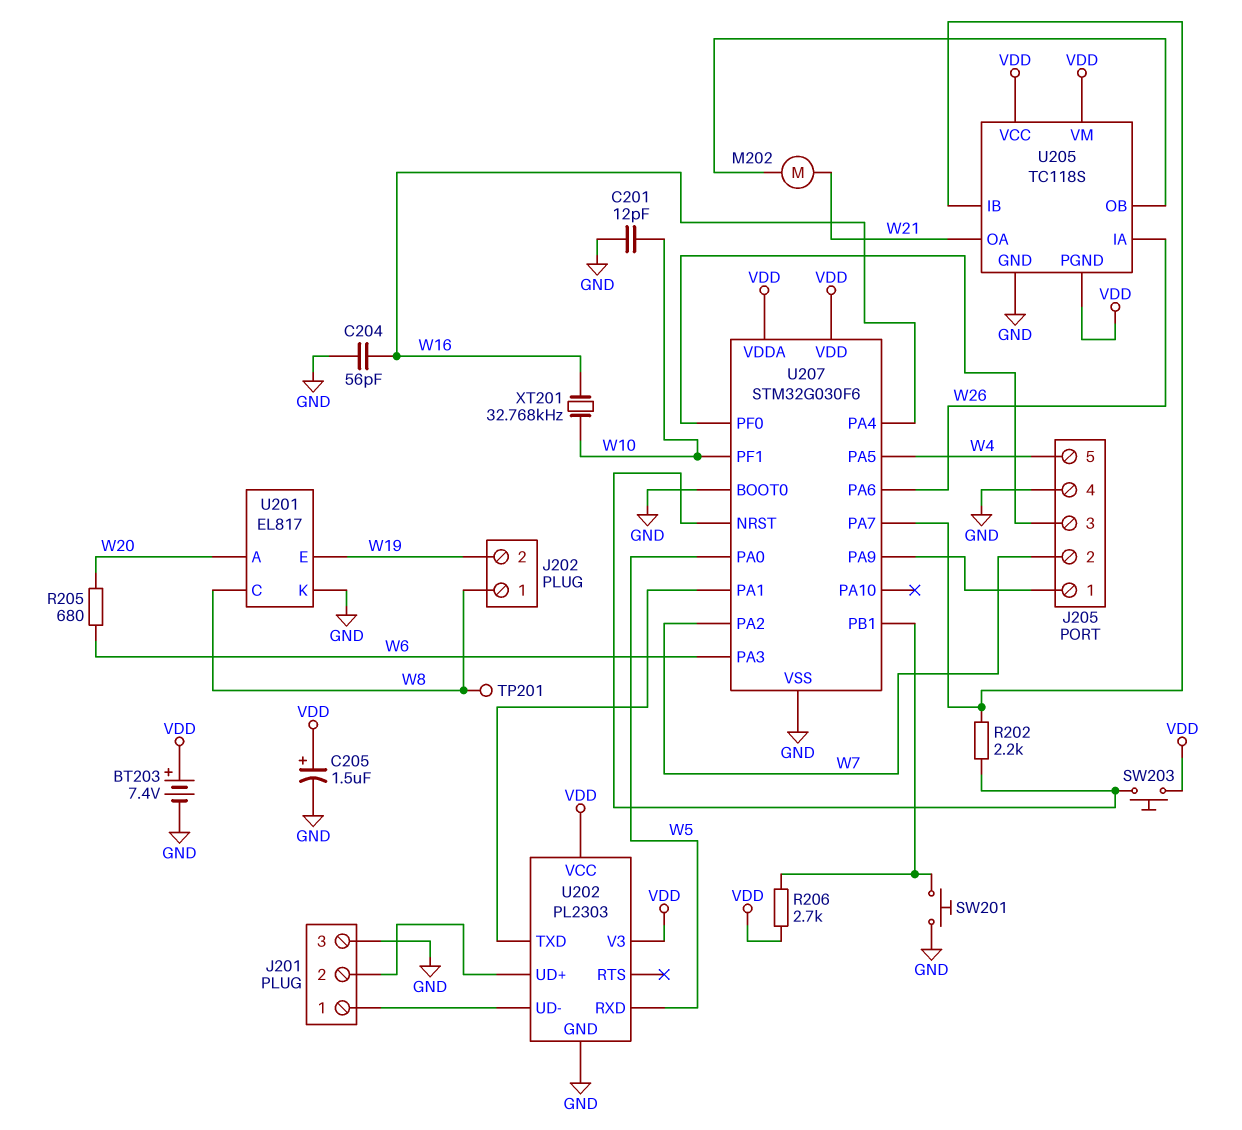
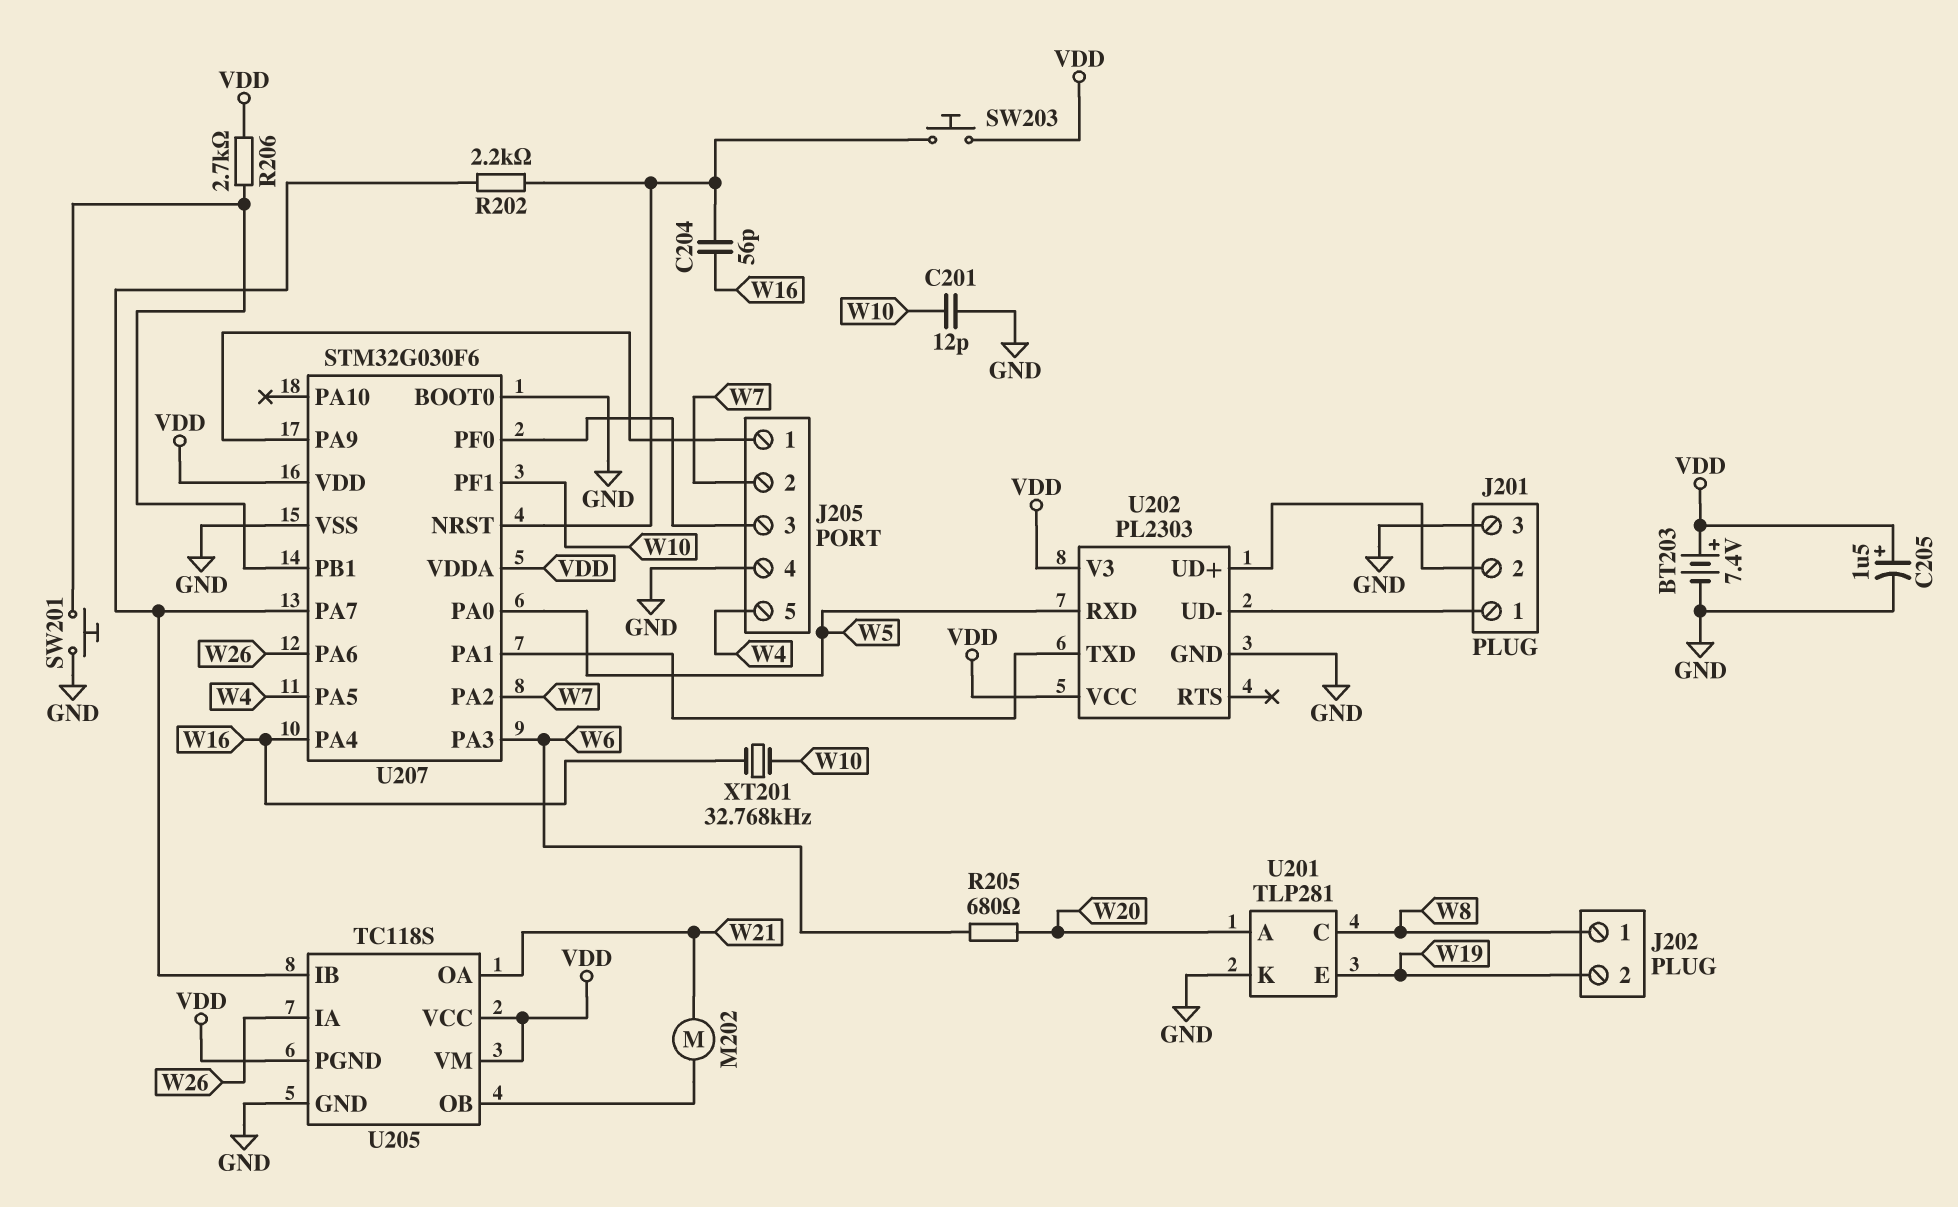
C204: 56pF (GND, W16) -> 56pF (U207/NRST, W16)
TP201: test point (W8) -> none
U201: EL817 -> TLP281

